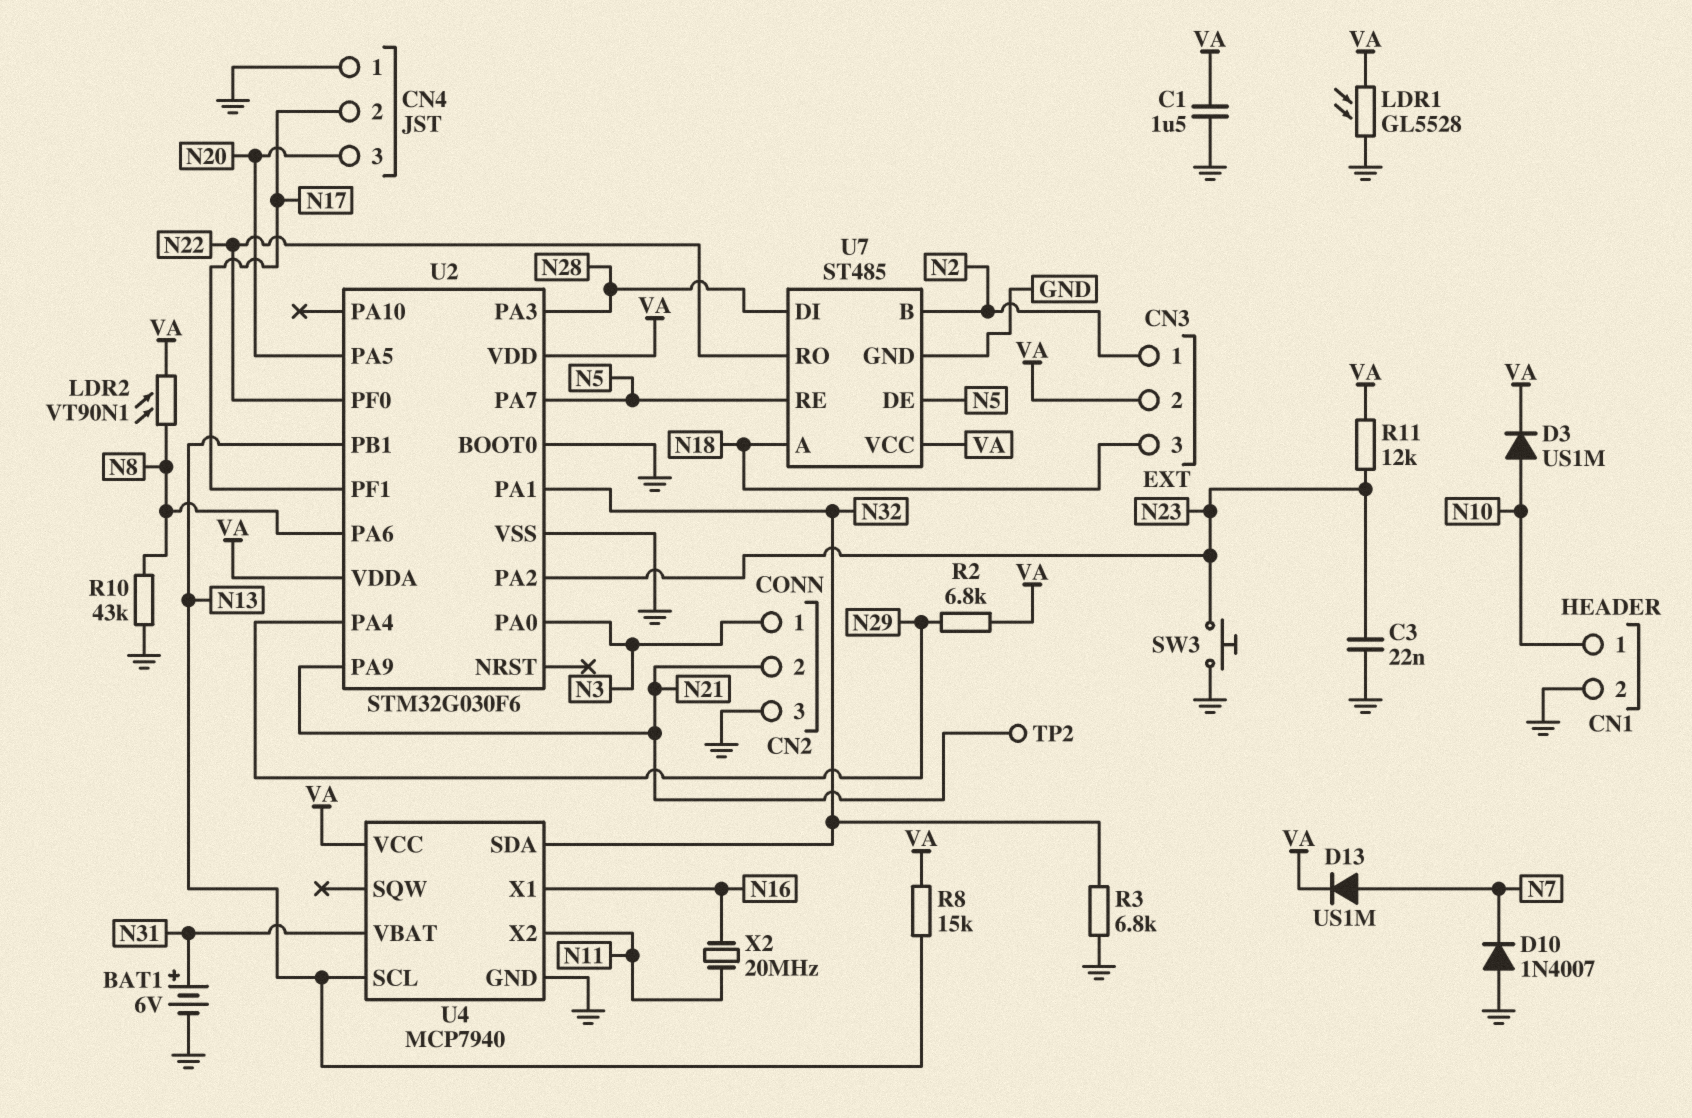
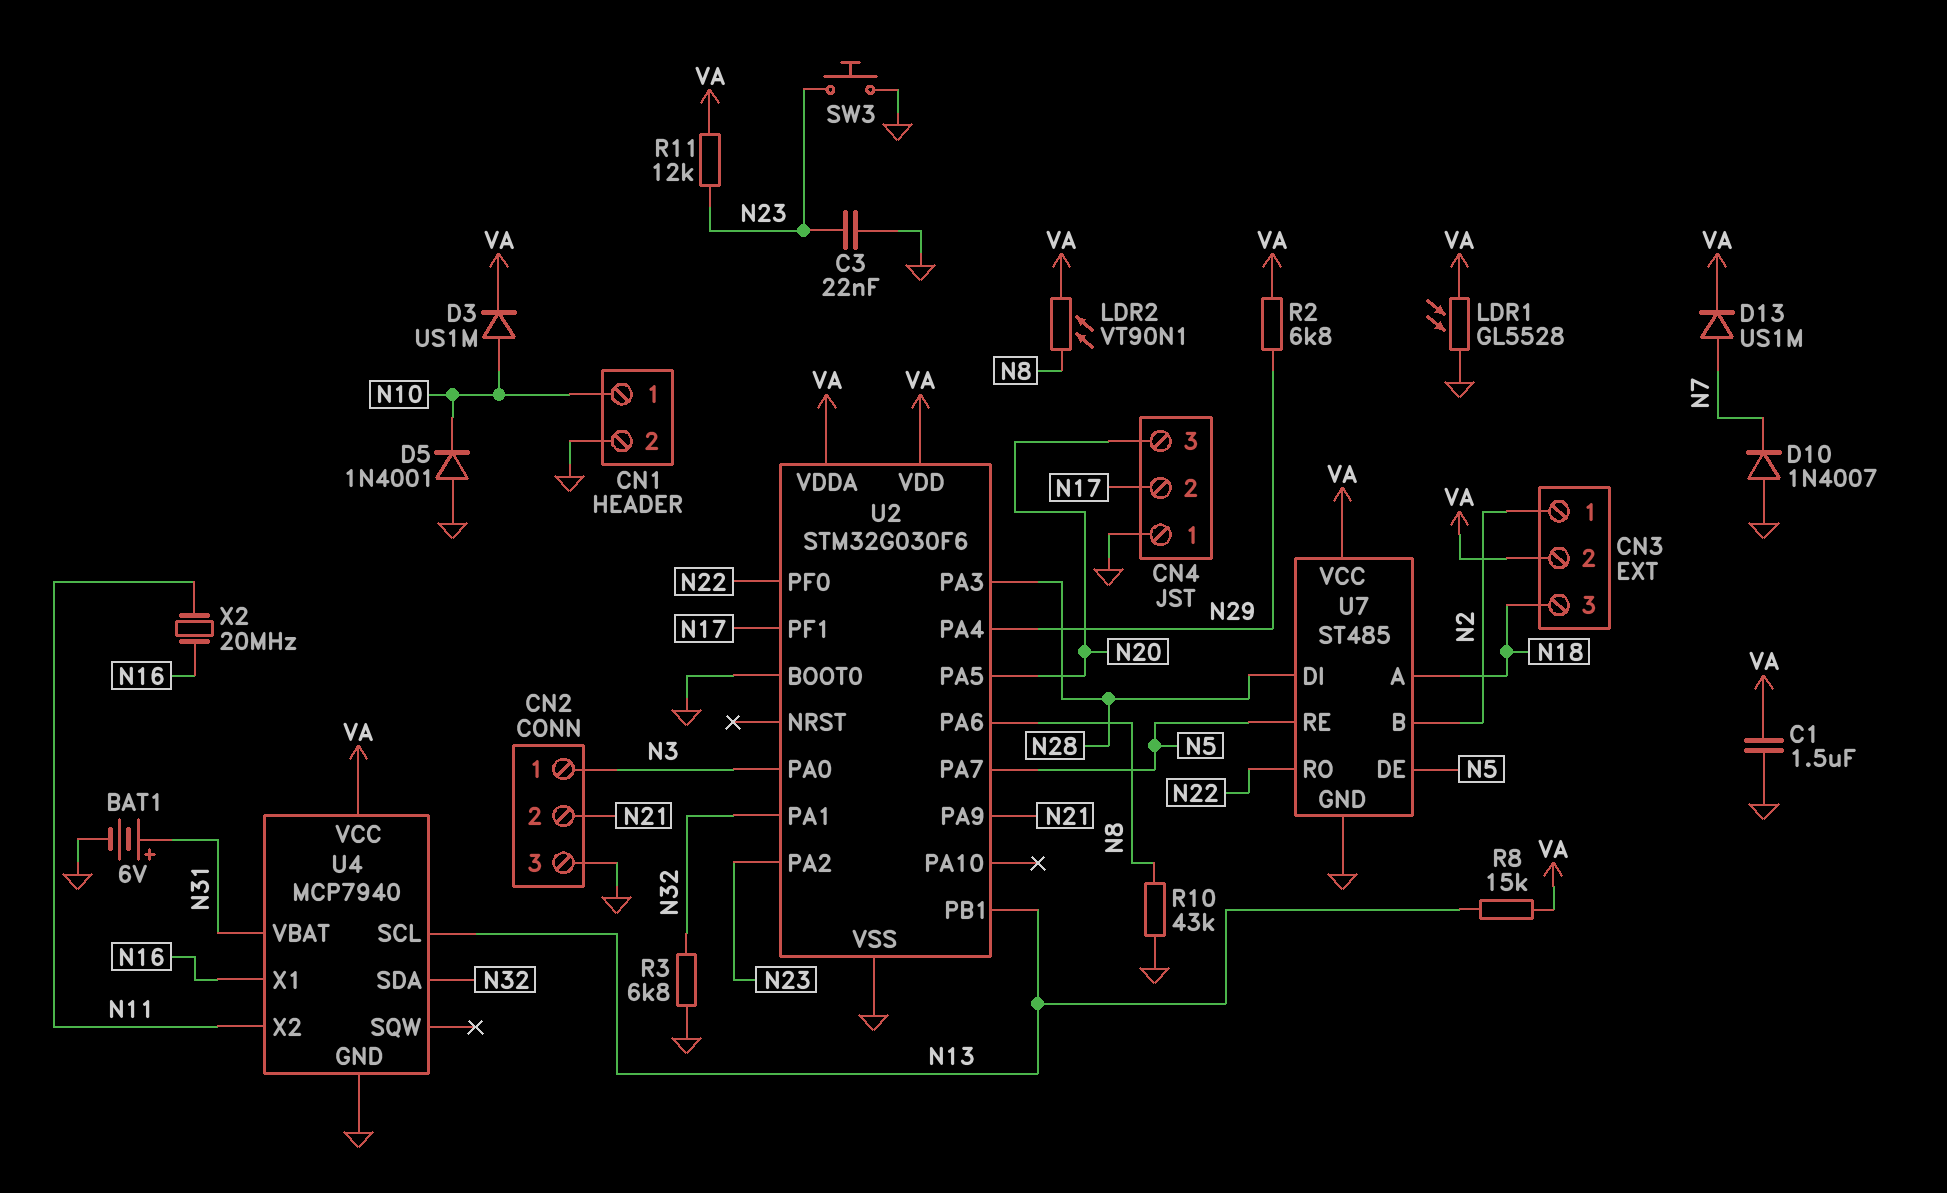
D5: none -> diode 1N4001 (A GND, K N10)
TP2: test point (N21) -> none

